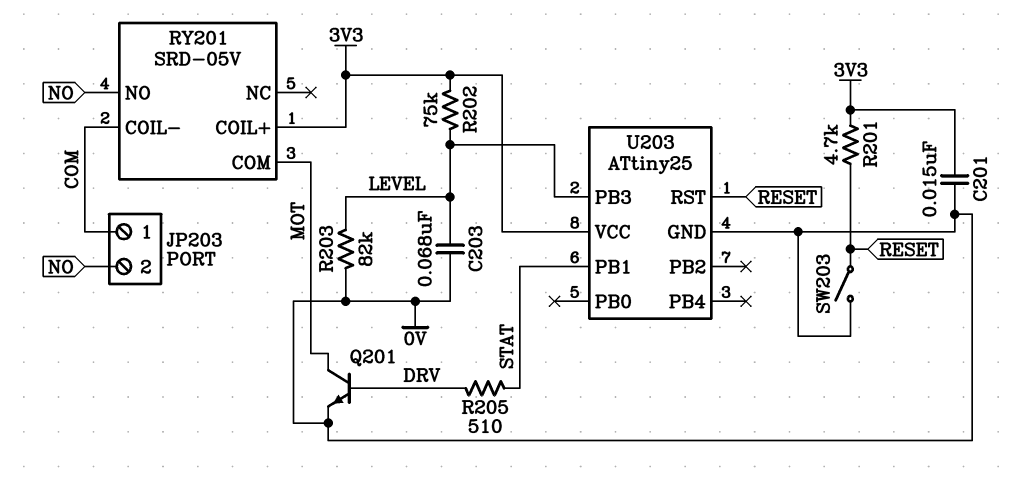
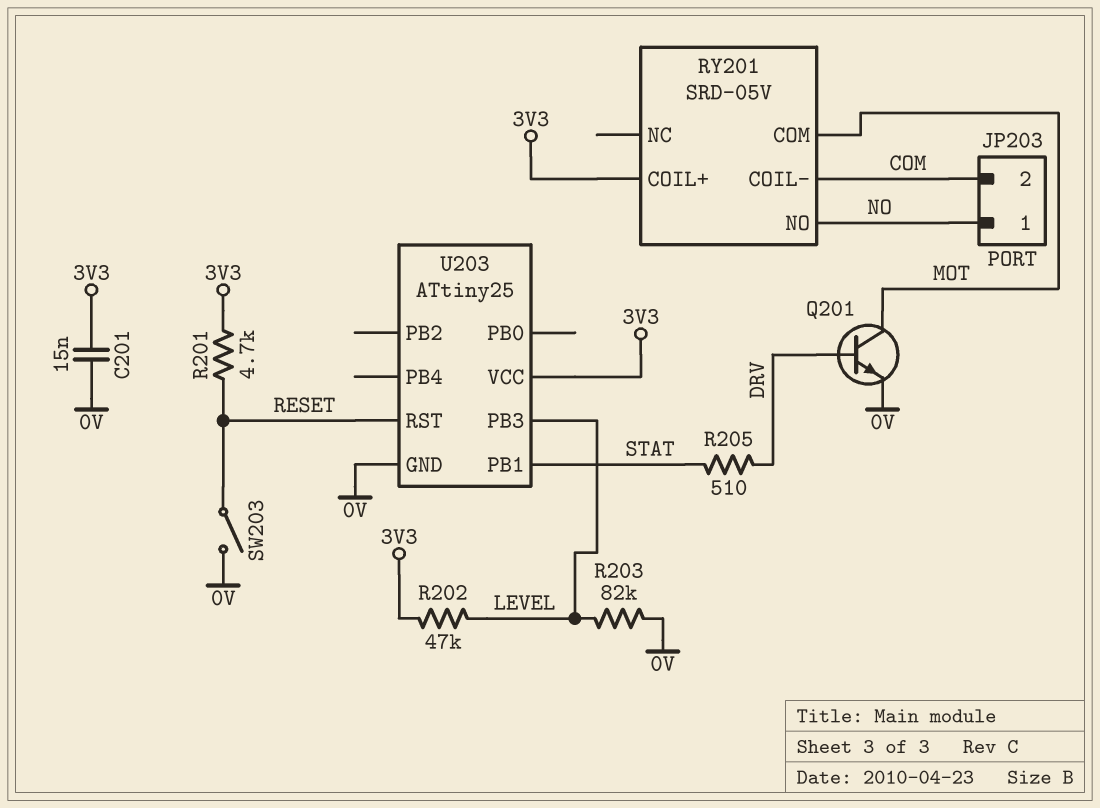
C203: 68nF (0V, LEVEL) -> none
JP203 pin 1: COM -> NO
JP203 pin 2: NO -> COM
R202: 75k (3V3, LEVEL) -> 47k (3V3, LEVEL)

